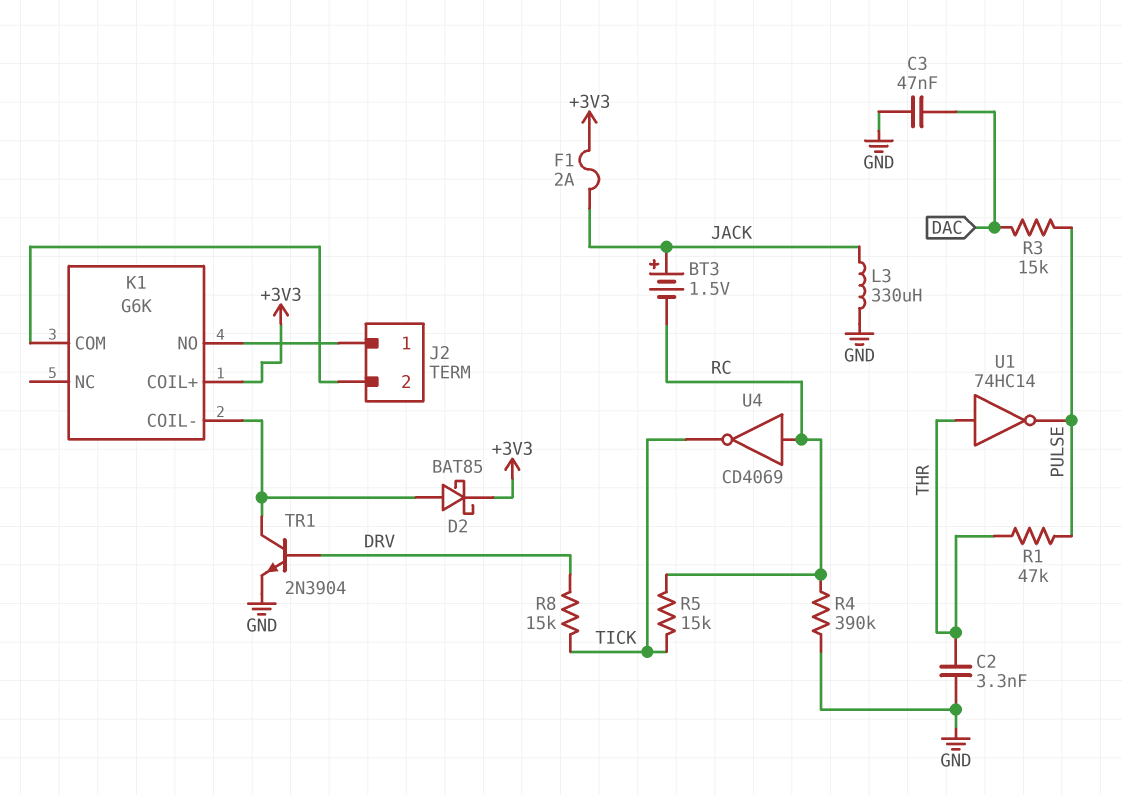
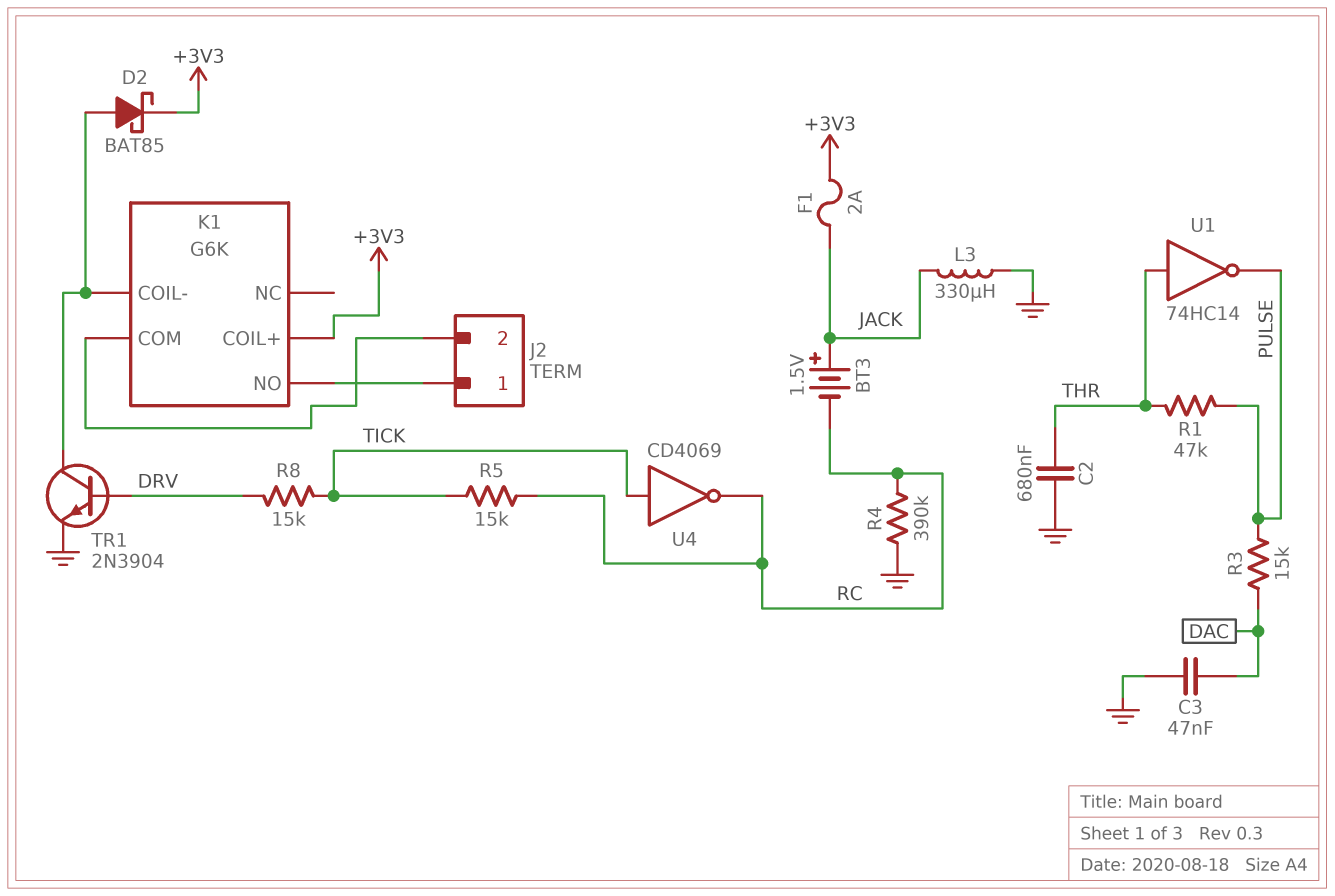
C2: 3.3nF (GND, THR) -> 680nF (GND, THR)
U4: NOT CD4069 (in RC, out TICK) -> NOT CD4069 (in TICK, out RC)

